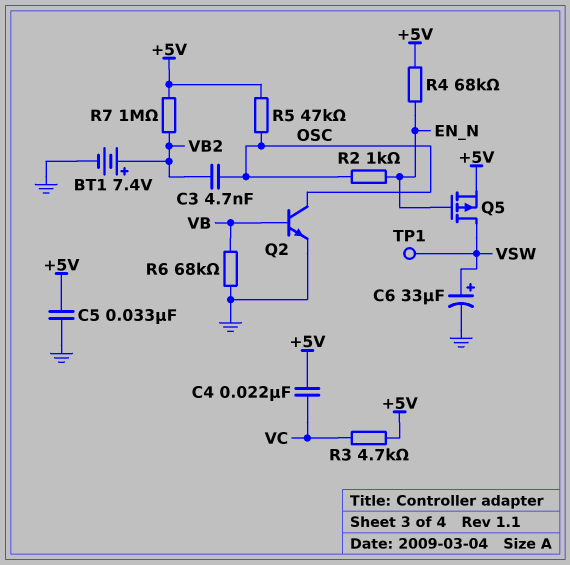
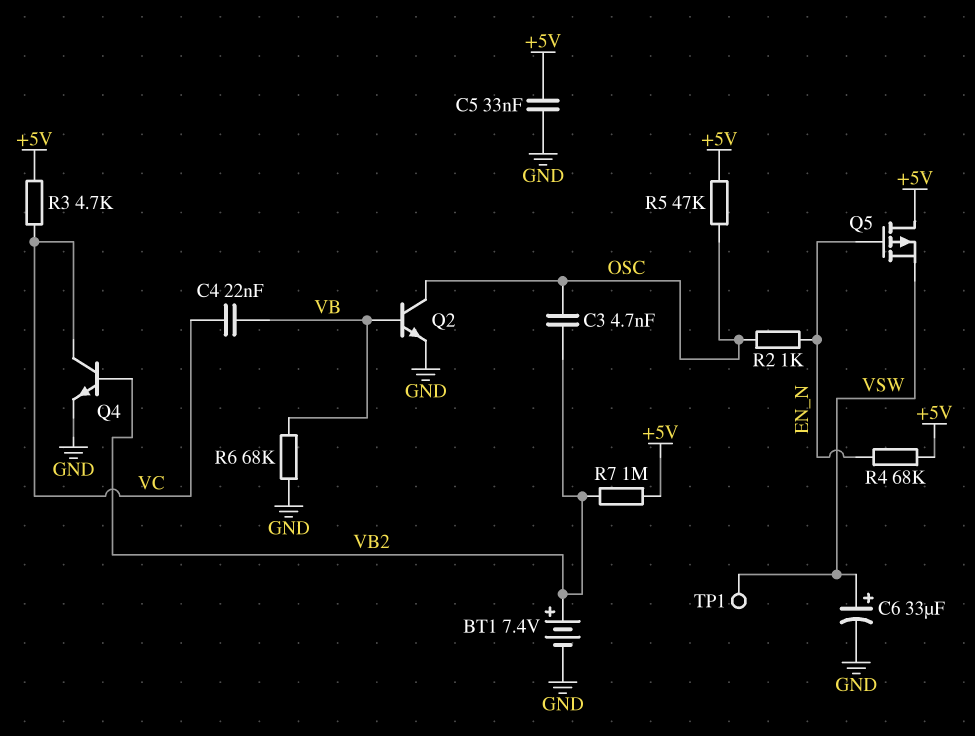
C4: 22nF (+5V, VC) -> 22nF (VB, VC)
Q4: none -> NPN (B VB2, C VC, E GND)
Q5: PMOS (G EN_N, D VSW, S +5V) -> PMOS (G EN_N, D +5V, S VSW)

